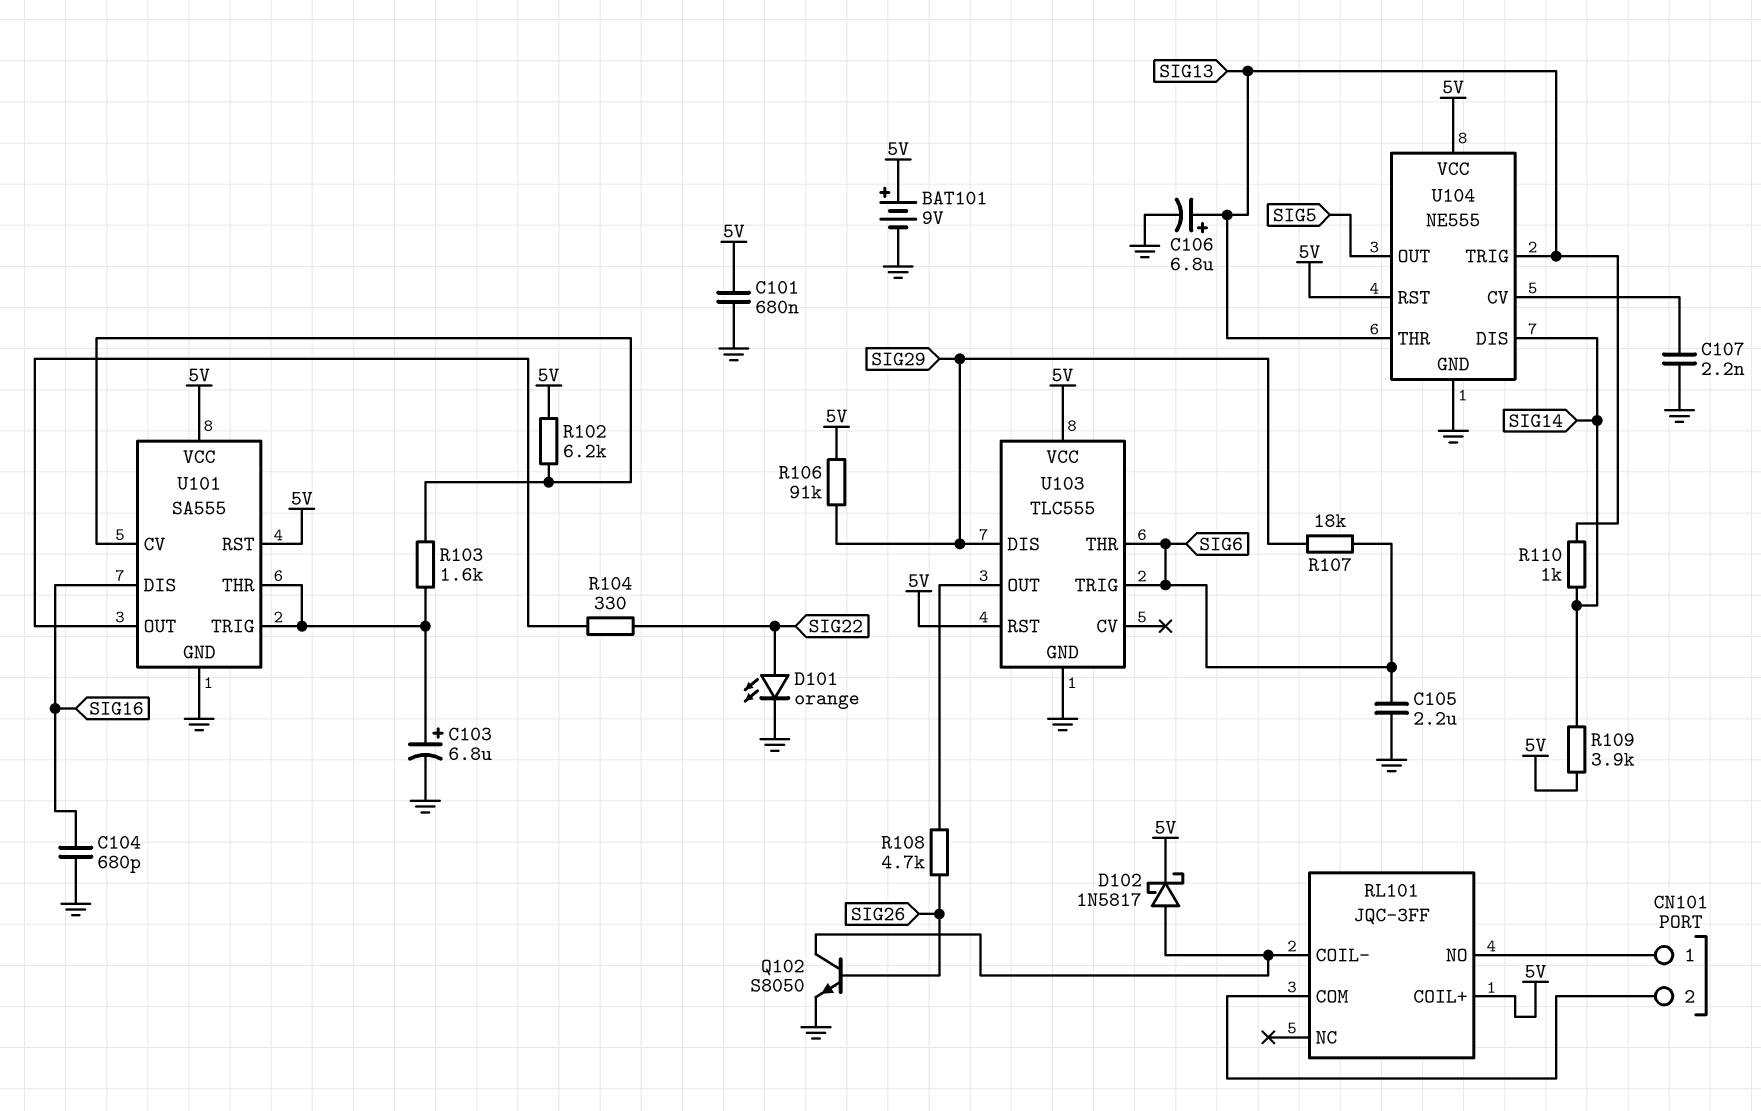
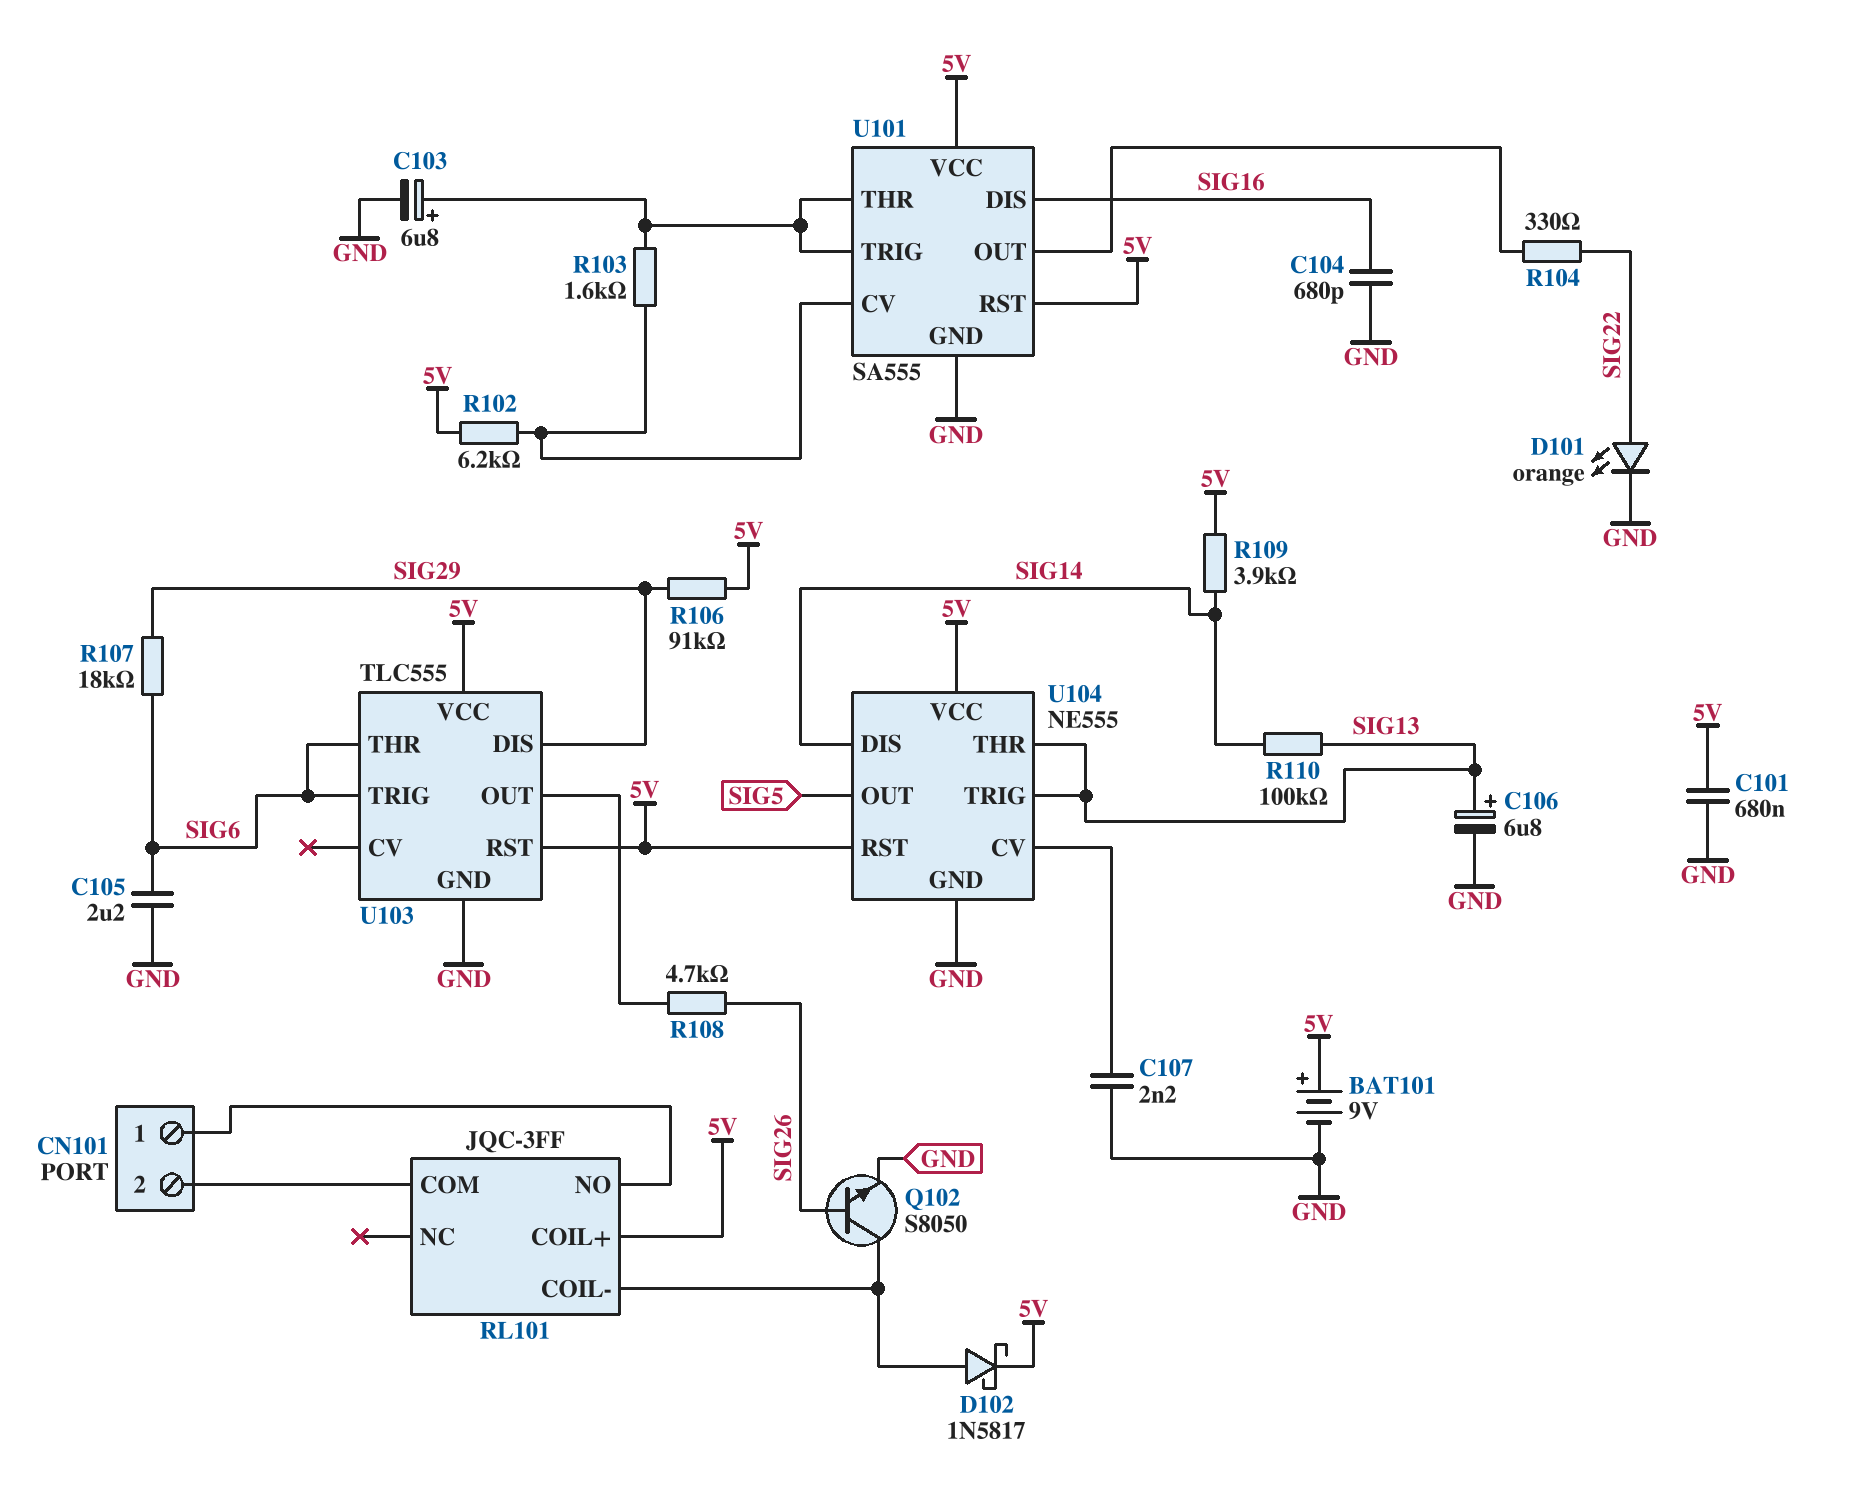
R110: 1k (SIG13, SIG14) -> 100k (SIG13, SIG14)

